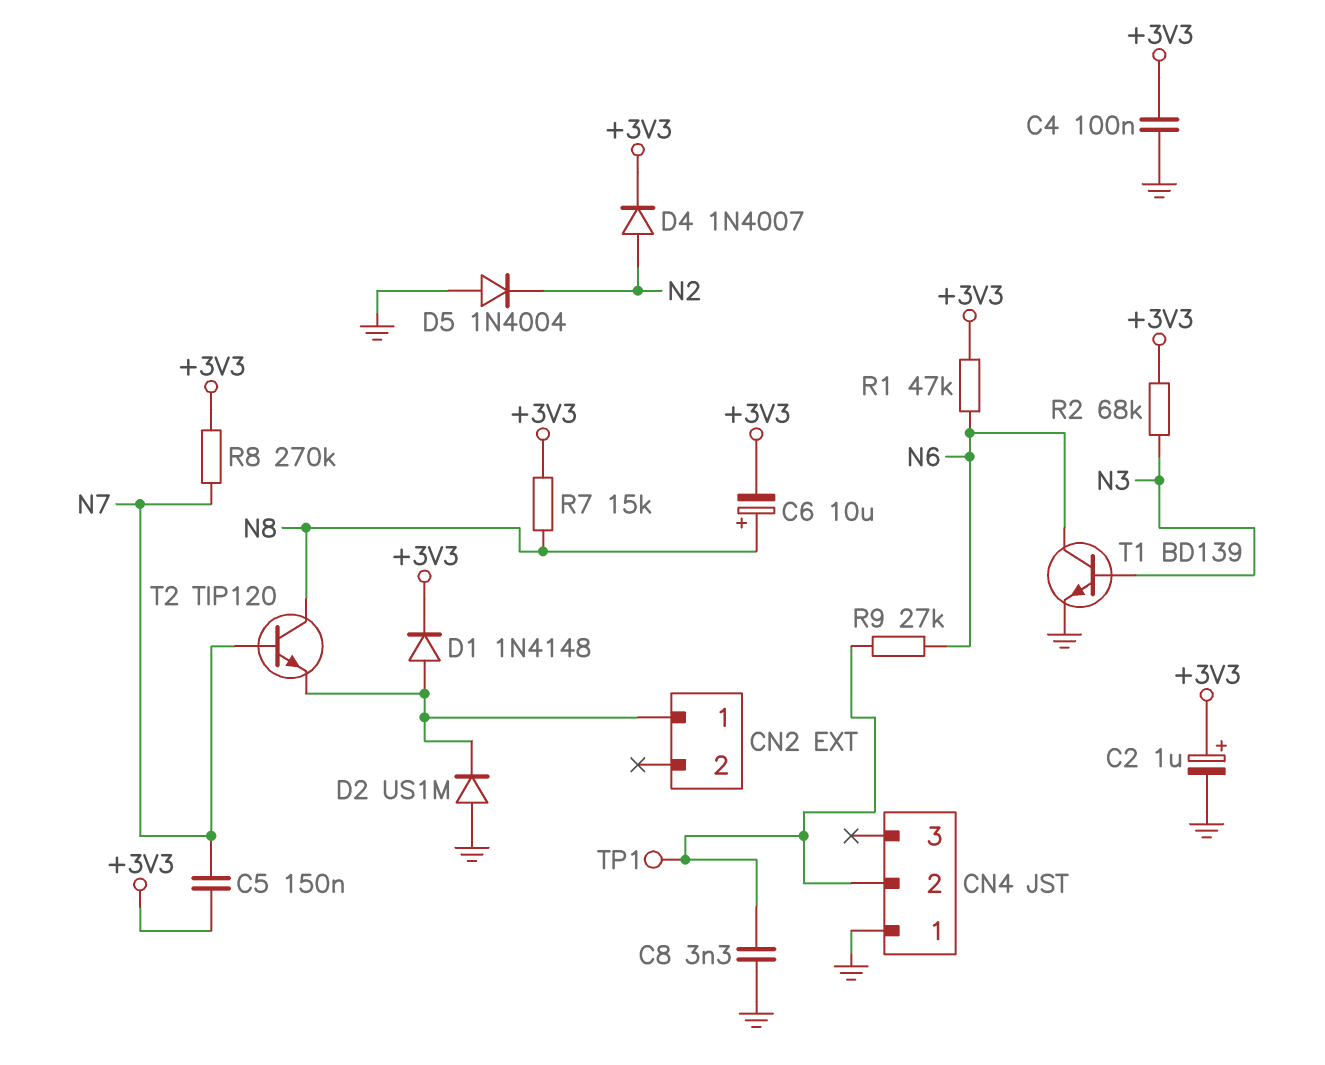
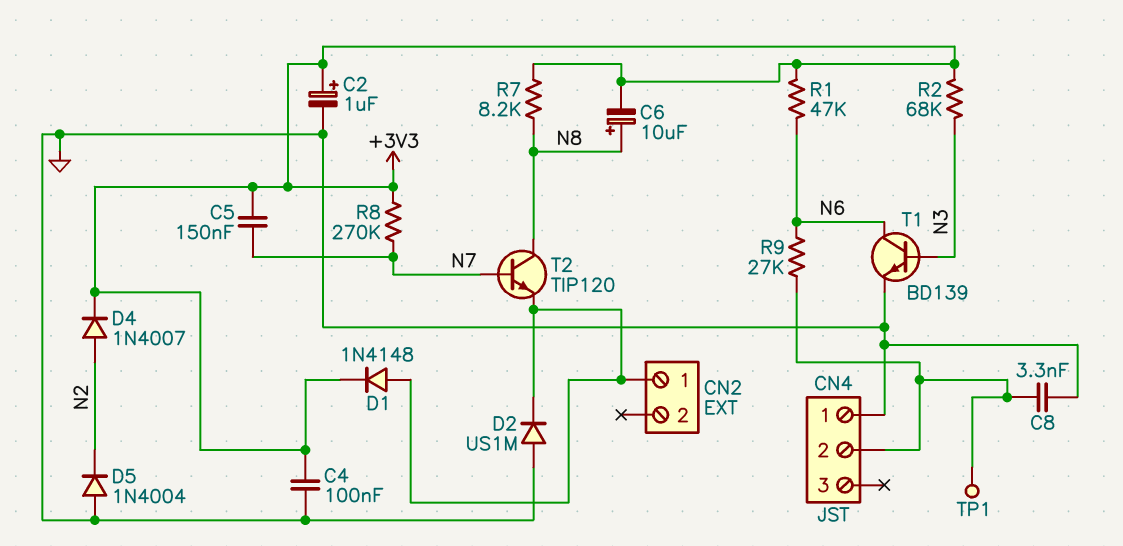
R7: 15k (+3V3, N8) -> 8.2k (+3V3, N8)

